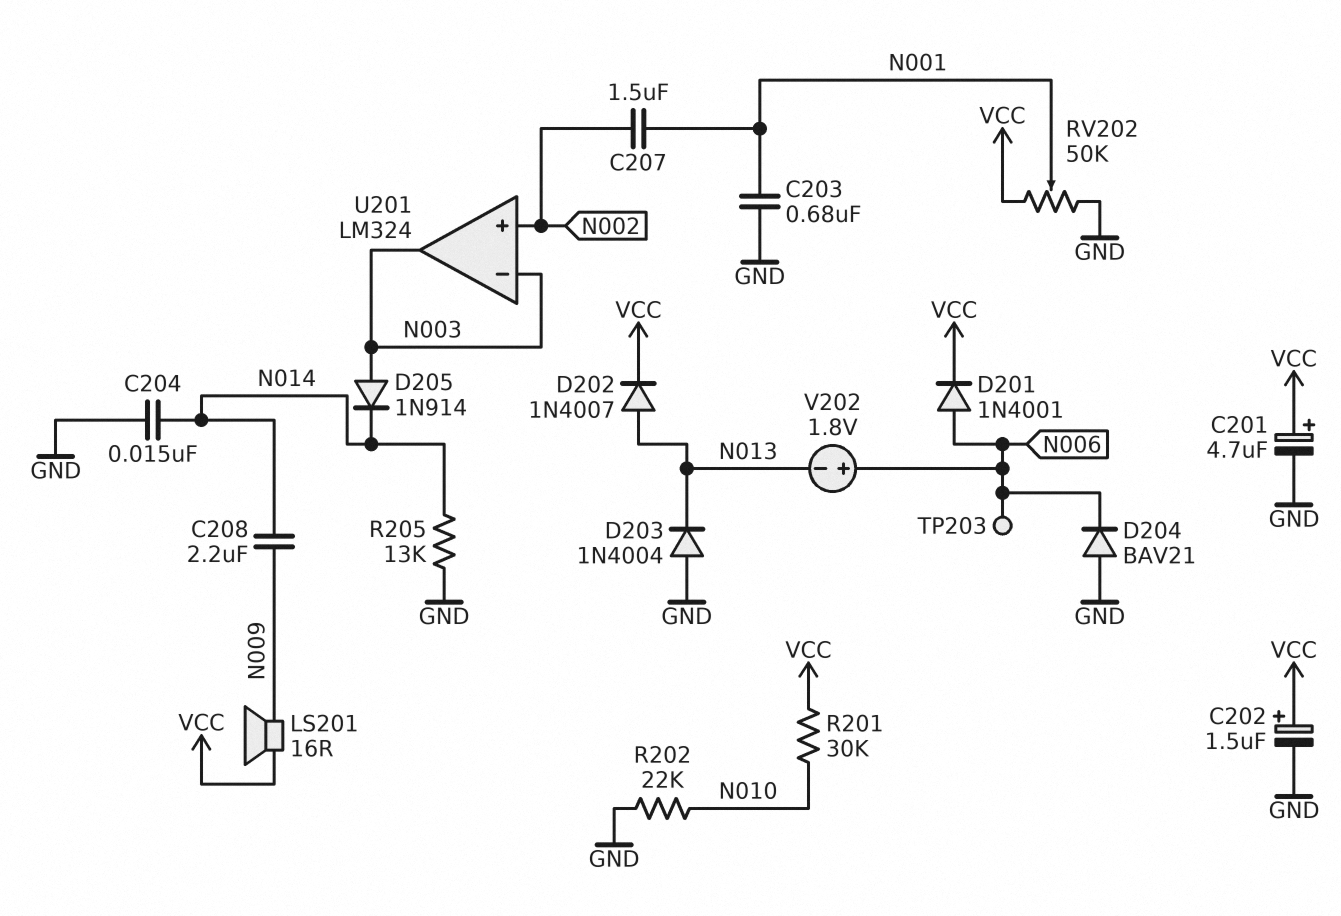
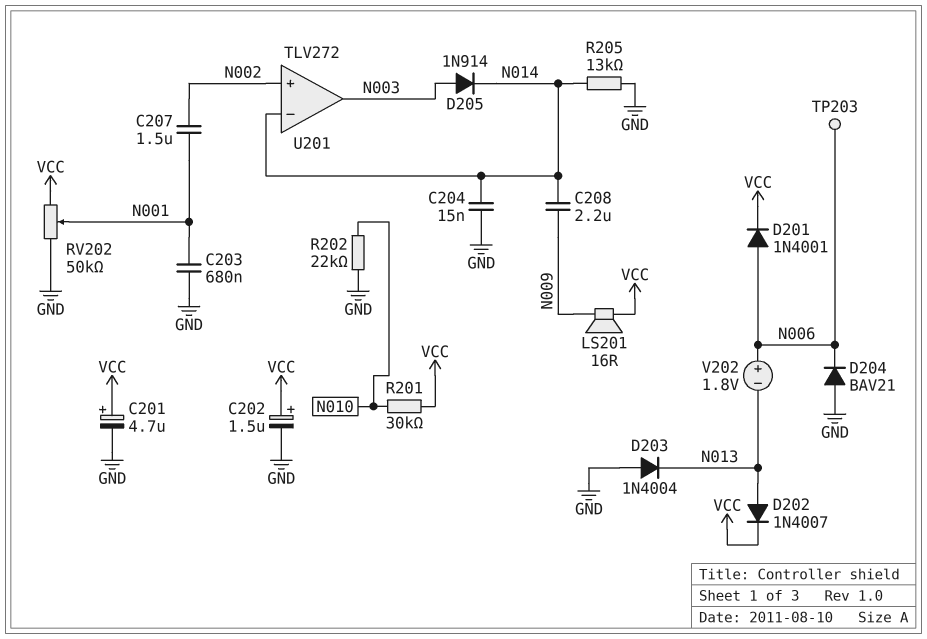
U201: LM324 -> TLV272
U201 pin in-: N003 -> N014

